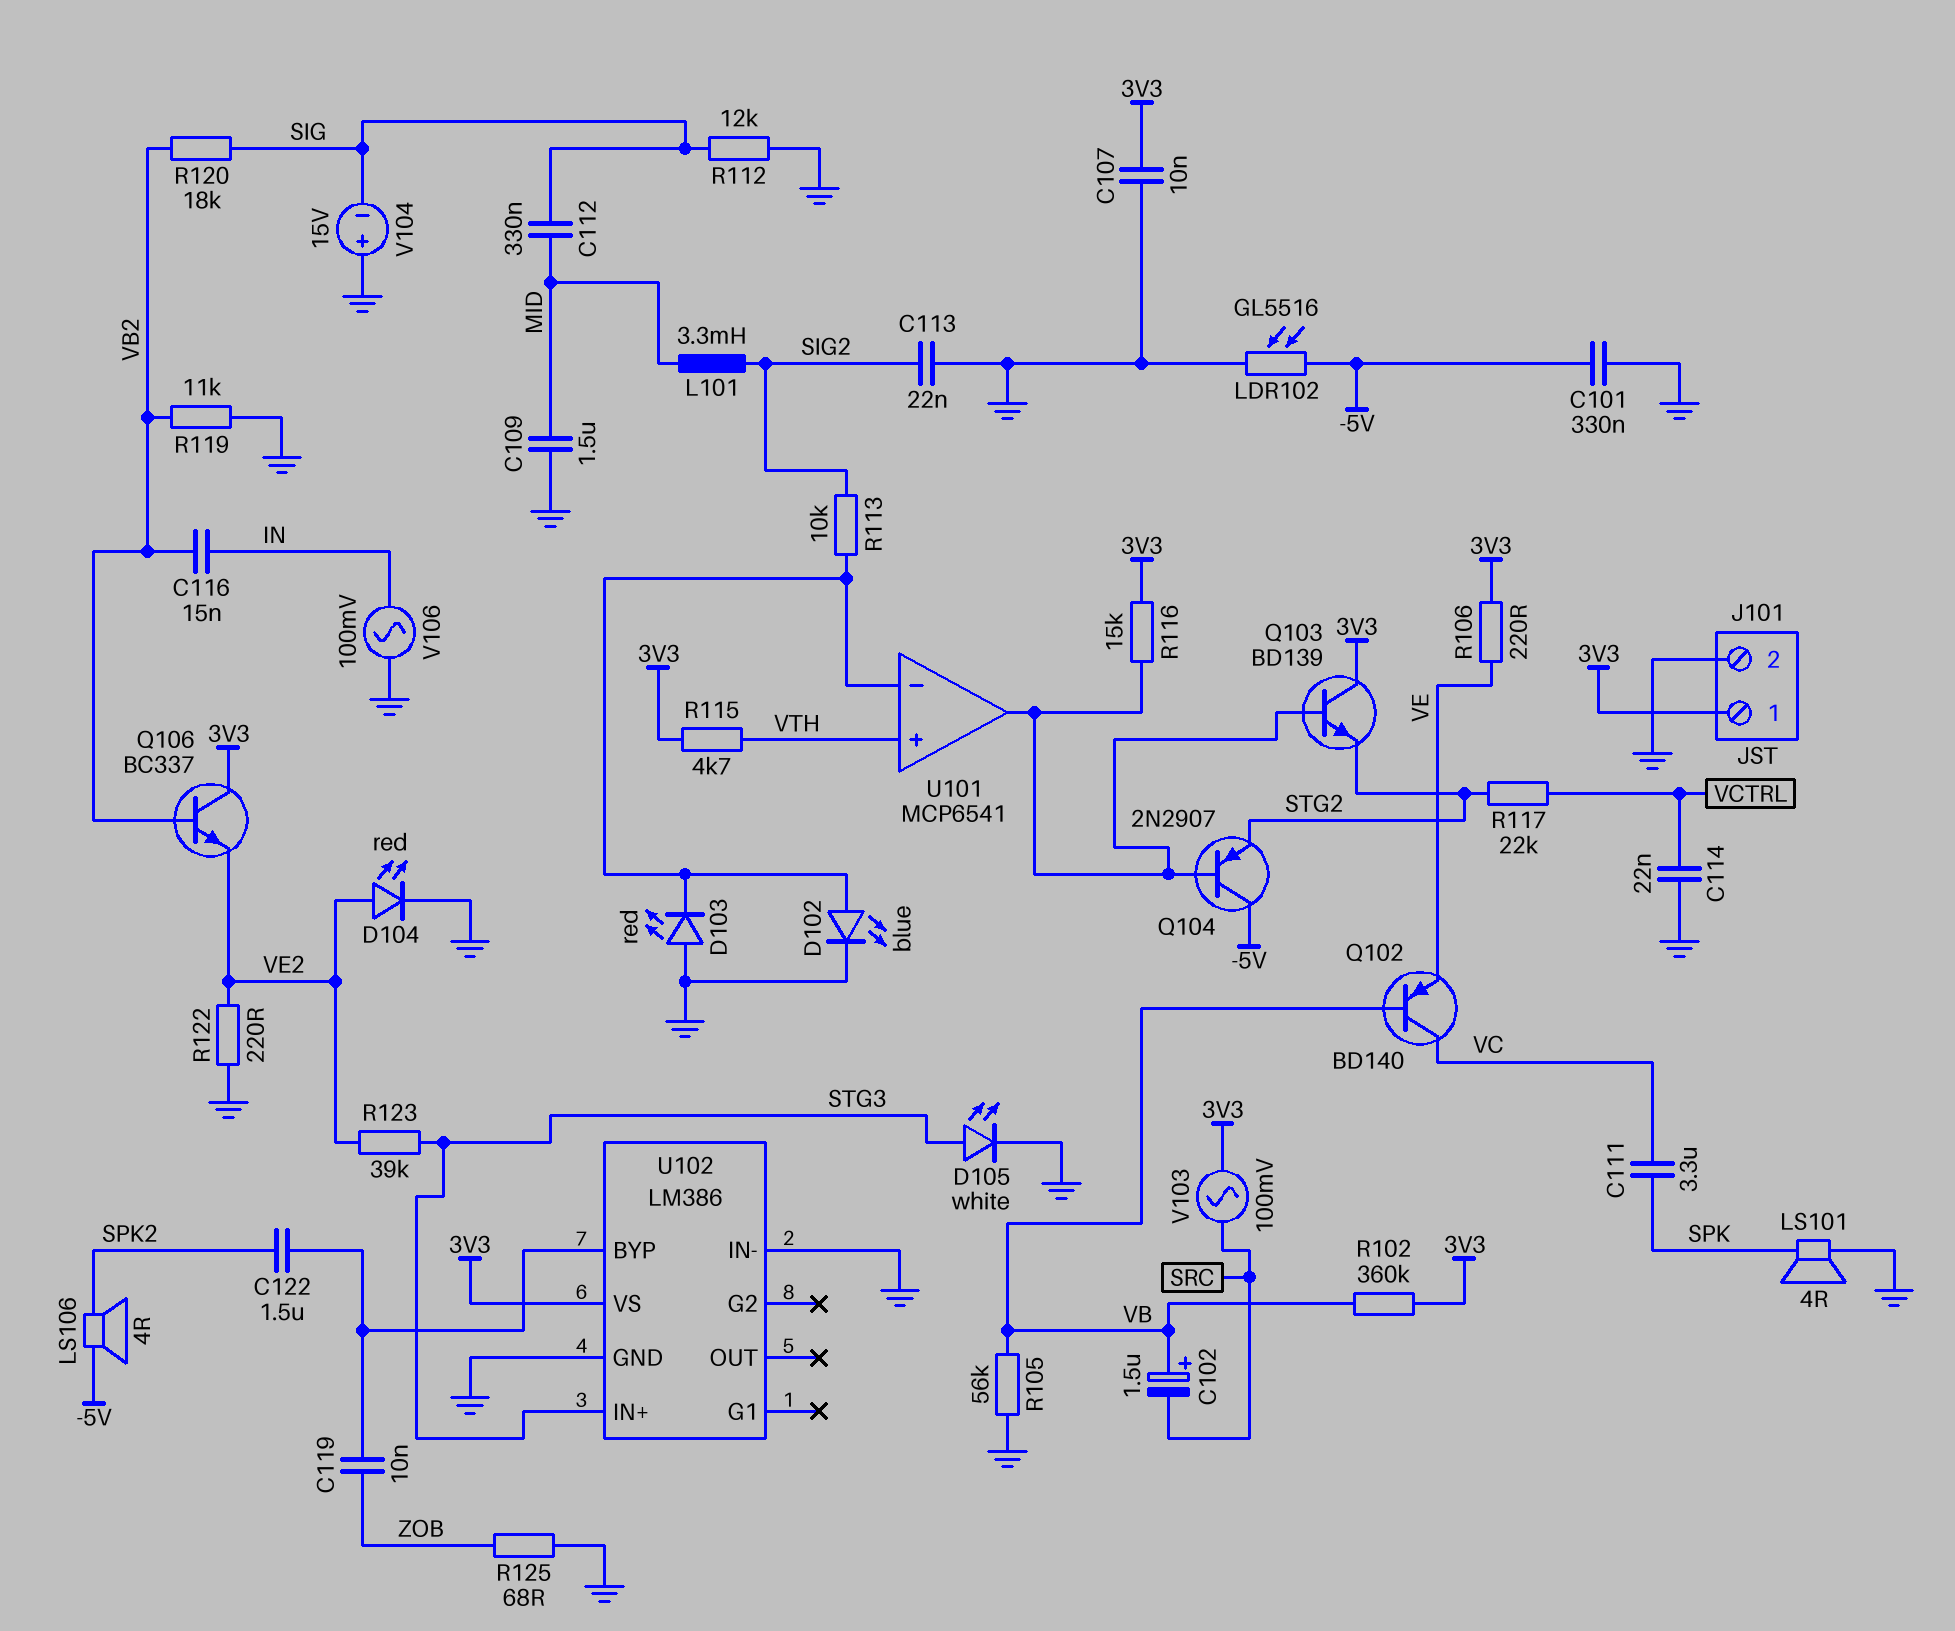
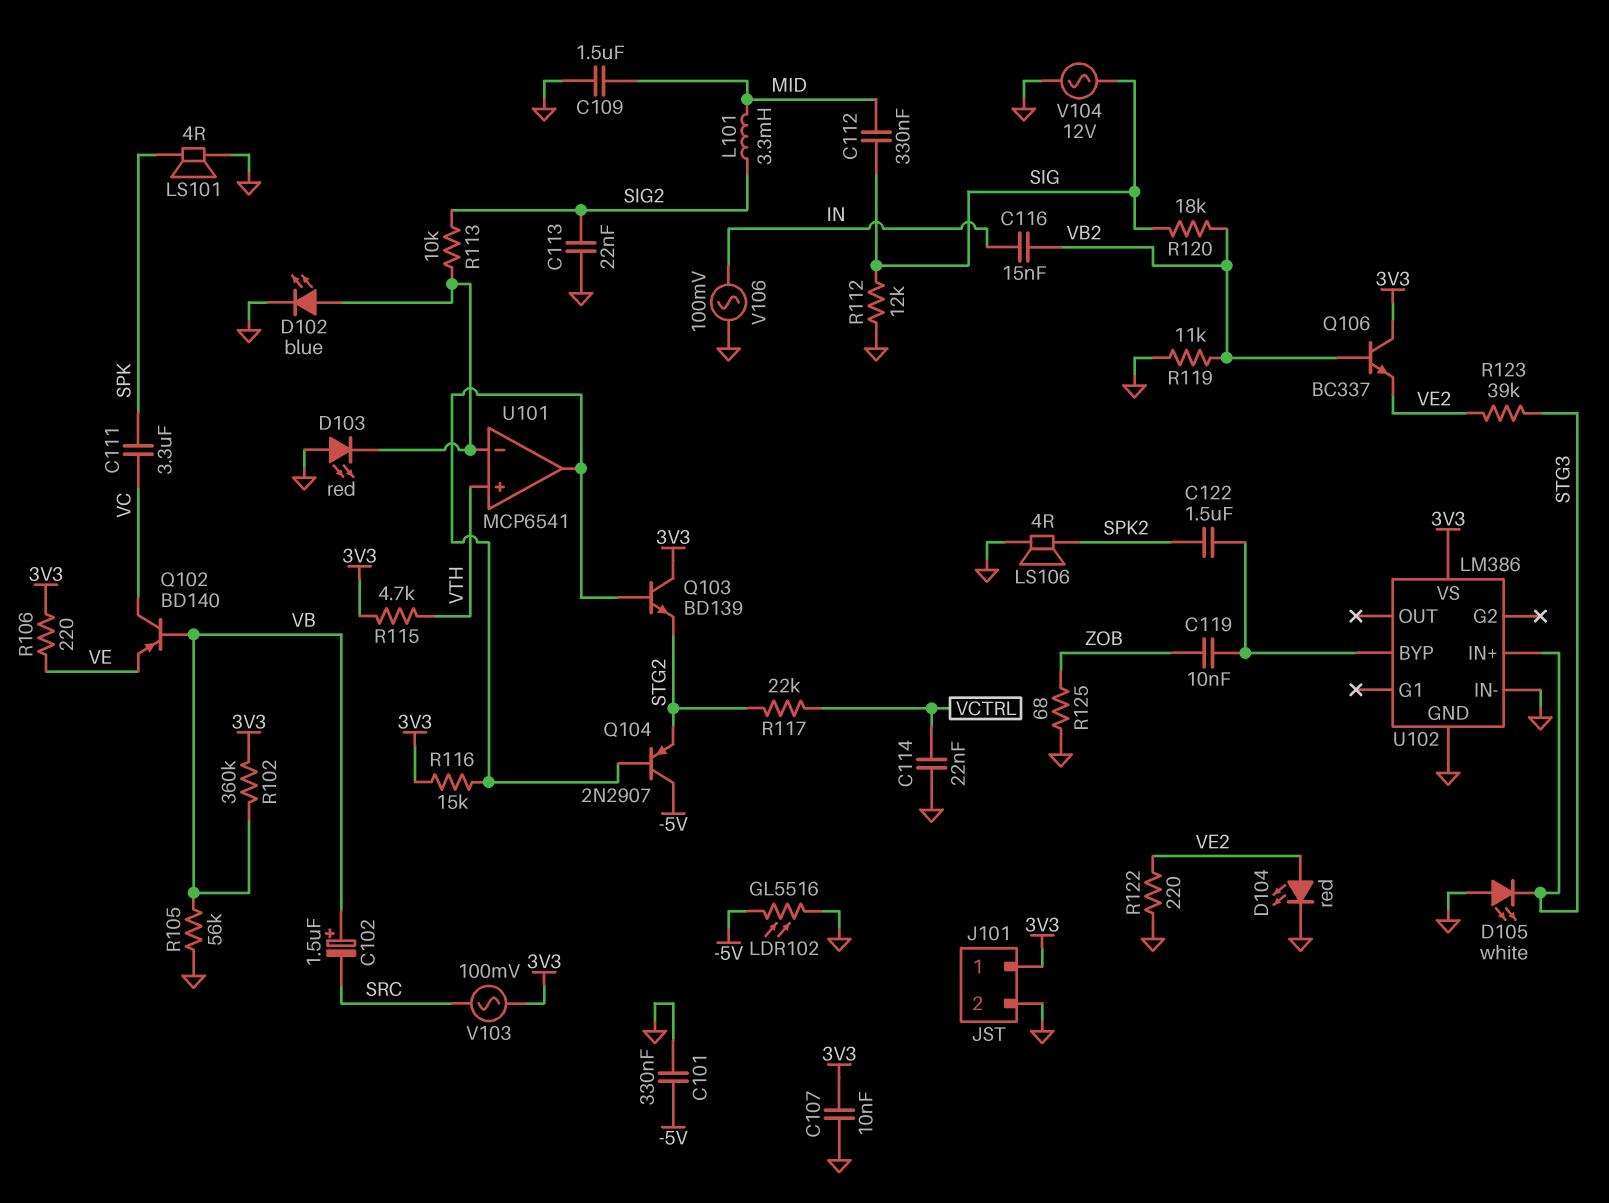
D105: LED white (A STG3, K GND) -> LED white (A GND, K STG3)
LS106: speaker 4R (-5V, SPK2) -> speaker 4R (GND, SPK2)
V104: 15V (plus GND, minus SIG) -> AC 12V (GND, SIG)

